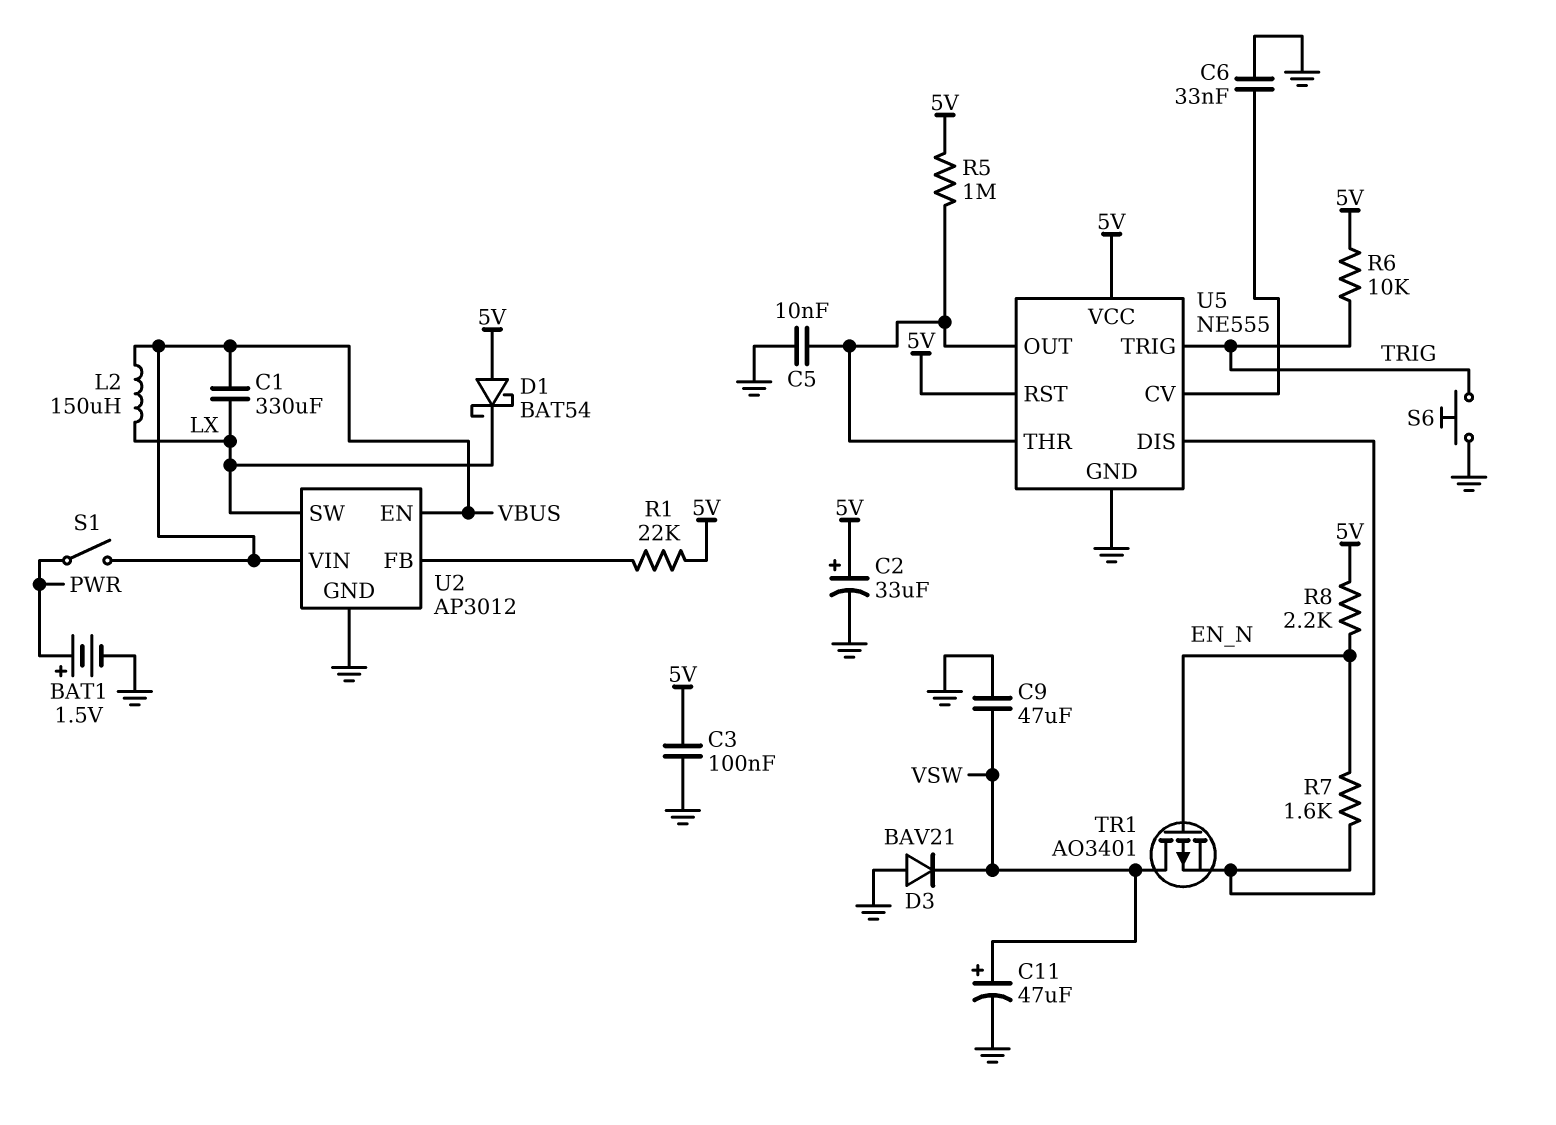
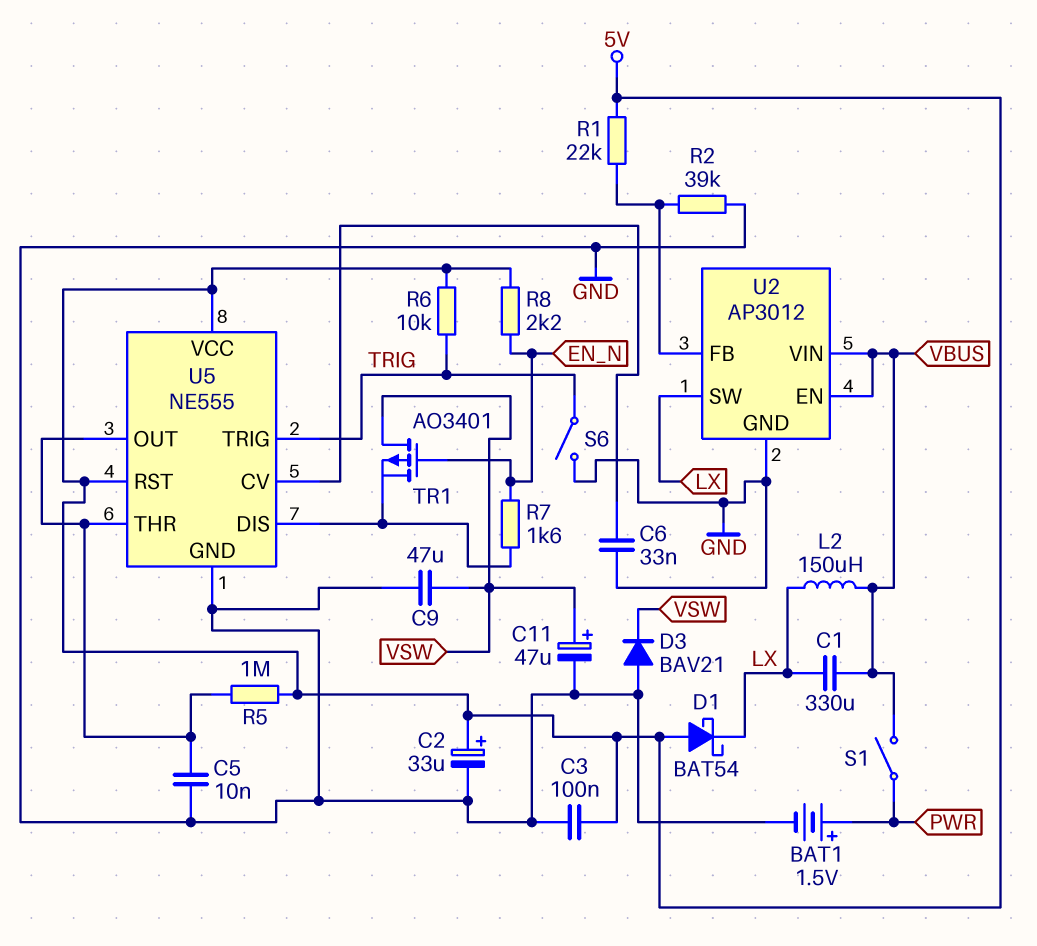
R2: none -> 39k (GND, U2/FB)
S6: button (GND, TRIG) -> switch (GND, TRIG)

